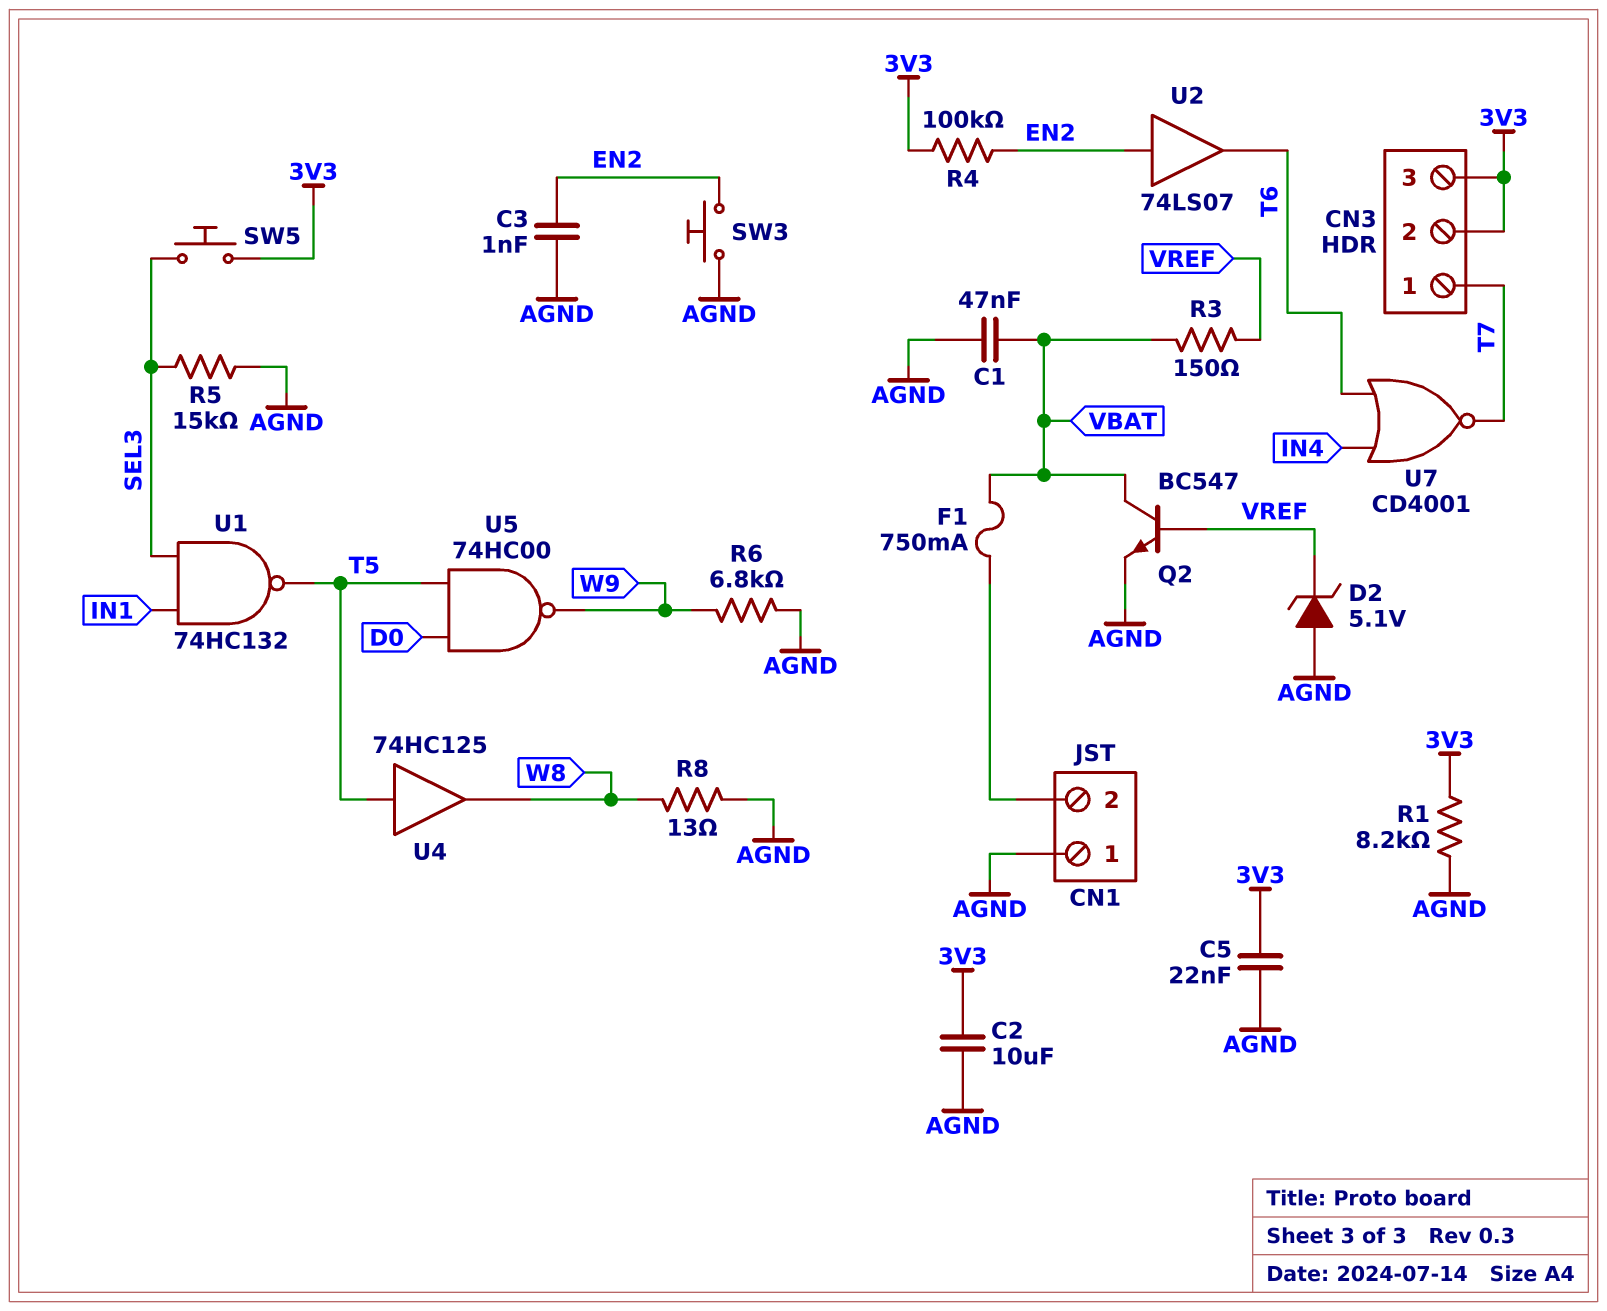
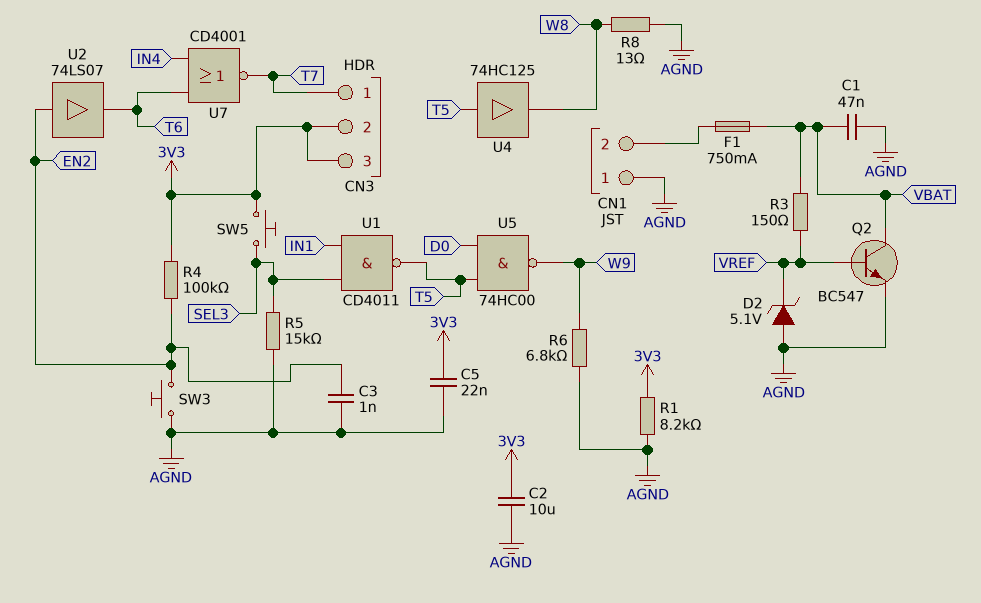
U1: NAND 74HC132 (in IN1, in SEL3, out T5) -> NAND CD4011 (in IN1, in SEL3, out T5)

